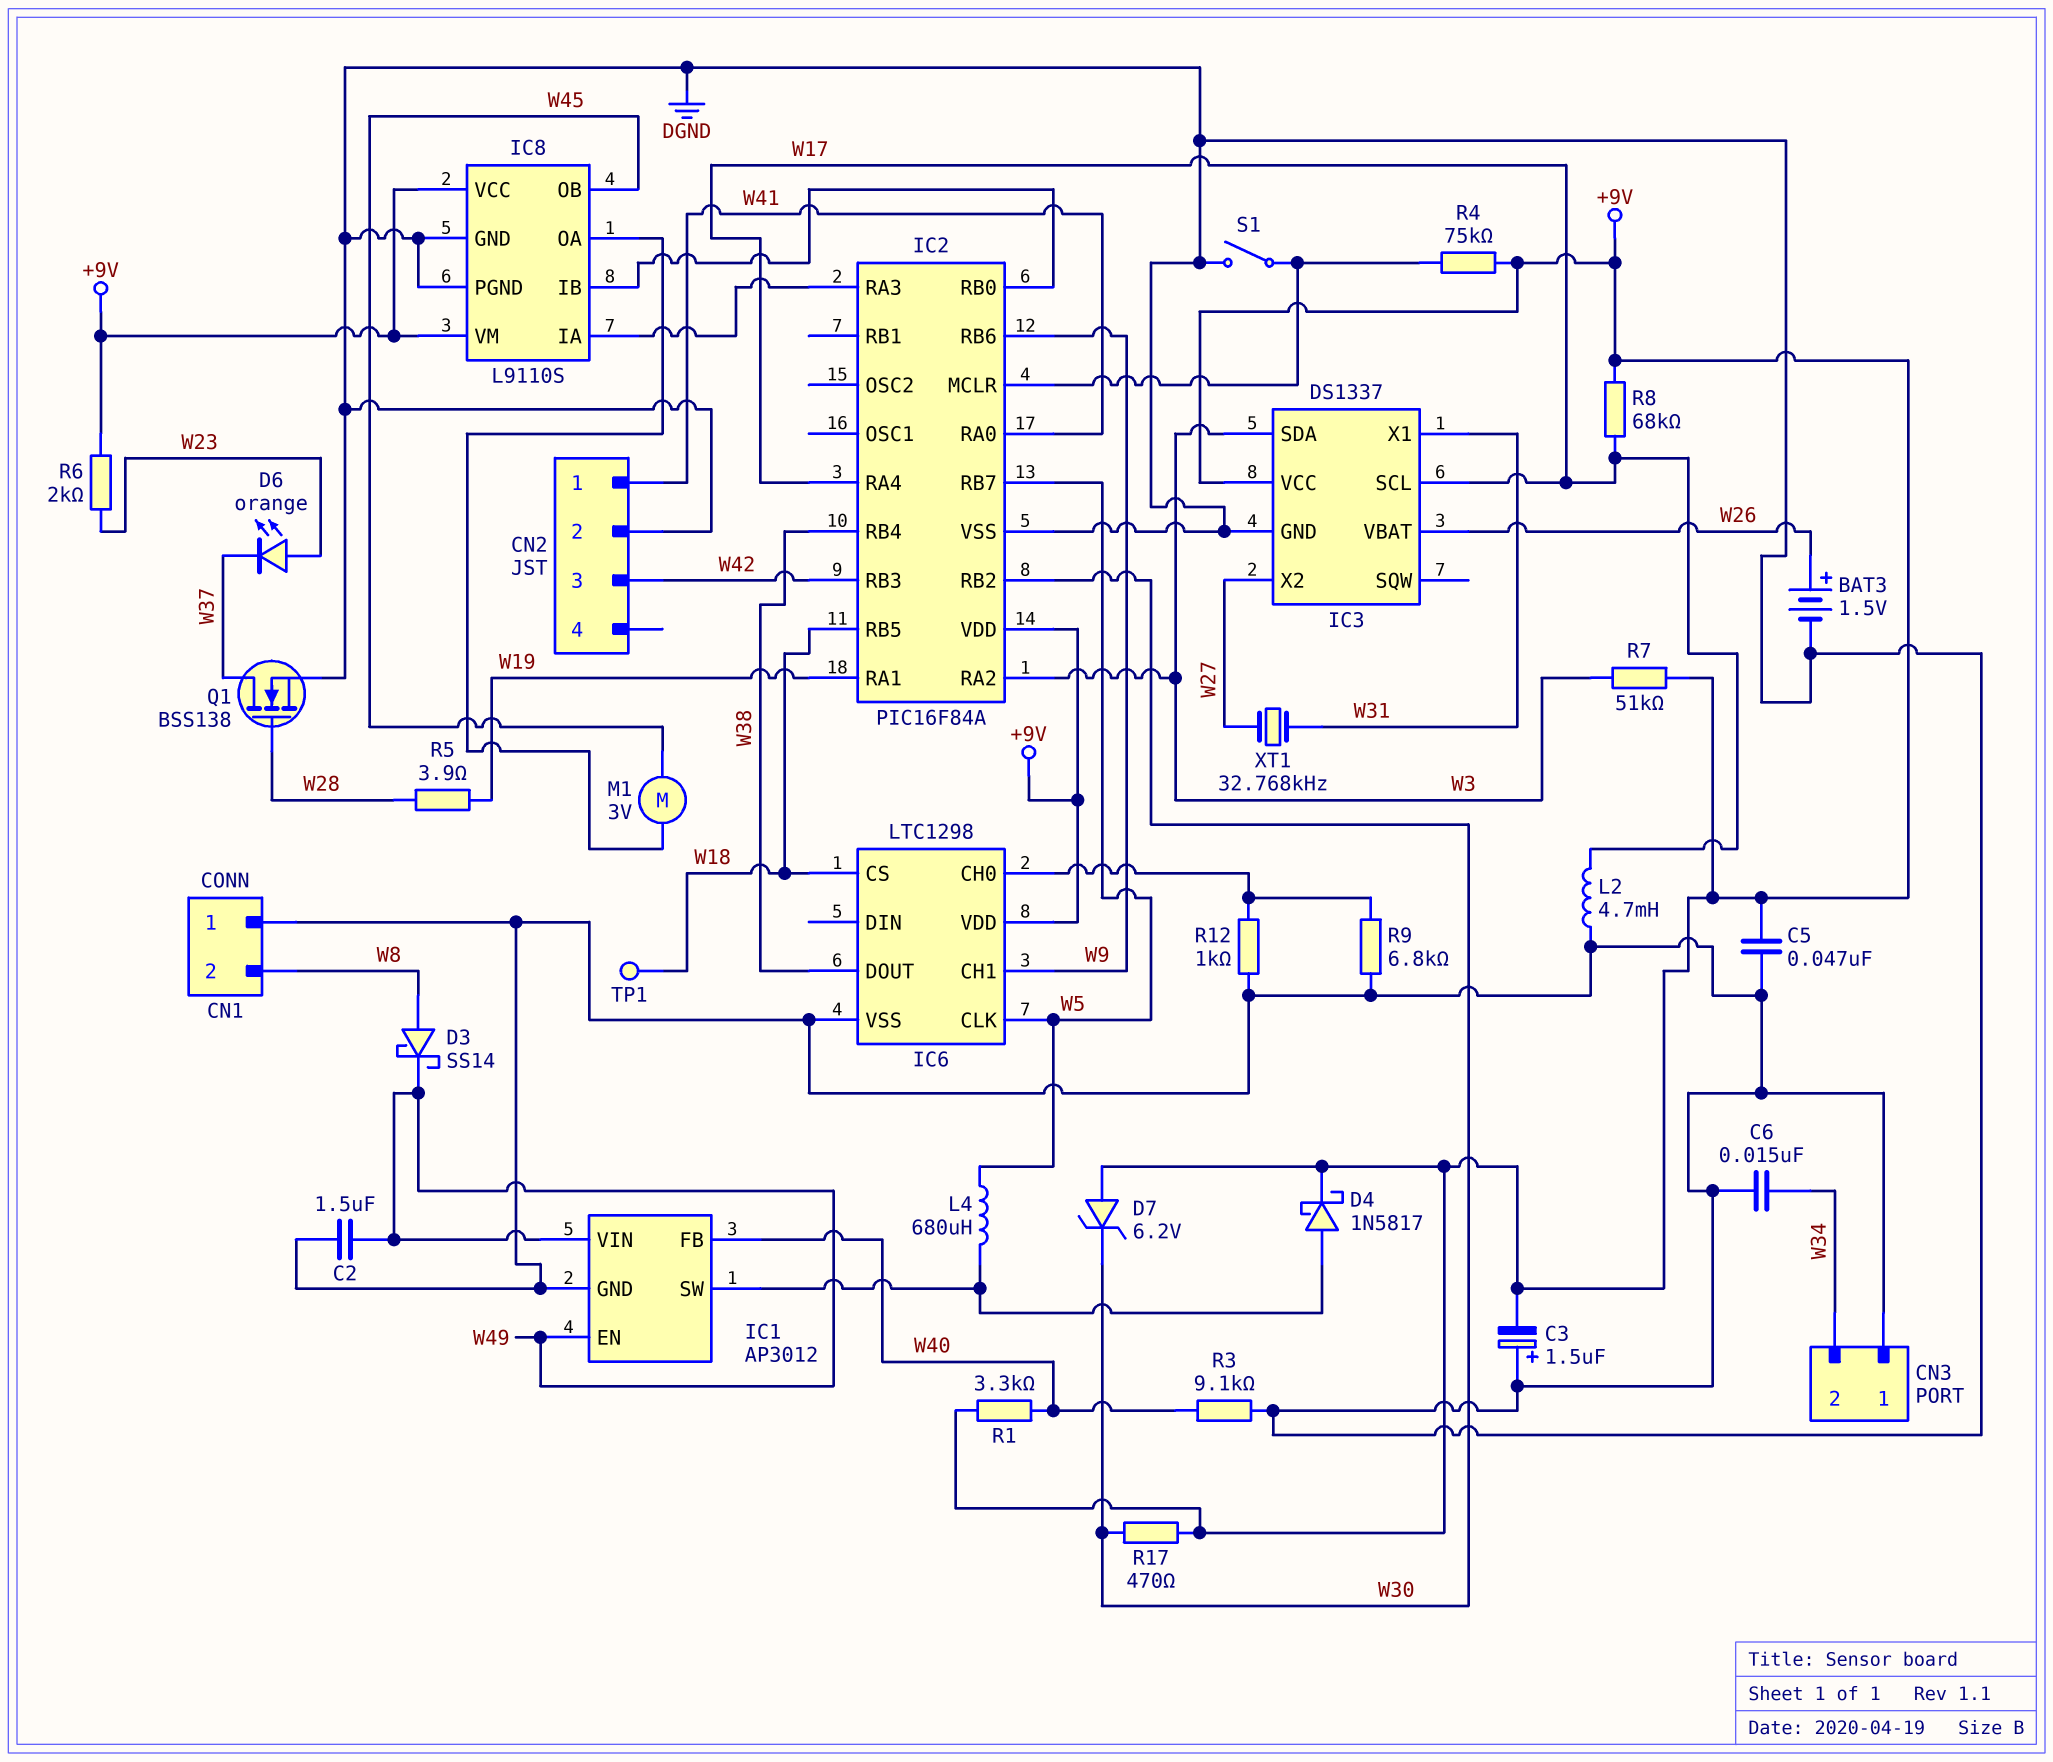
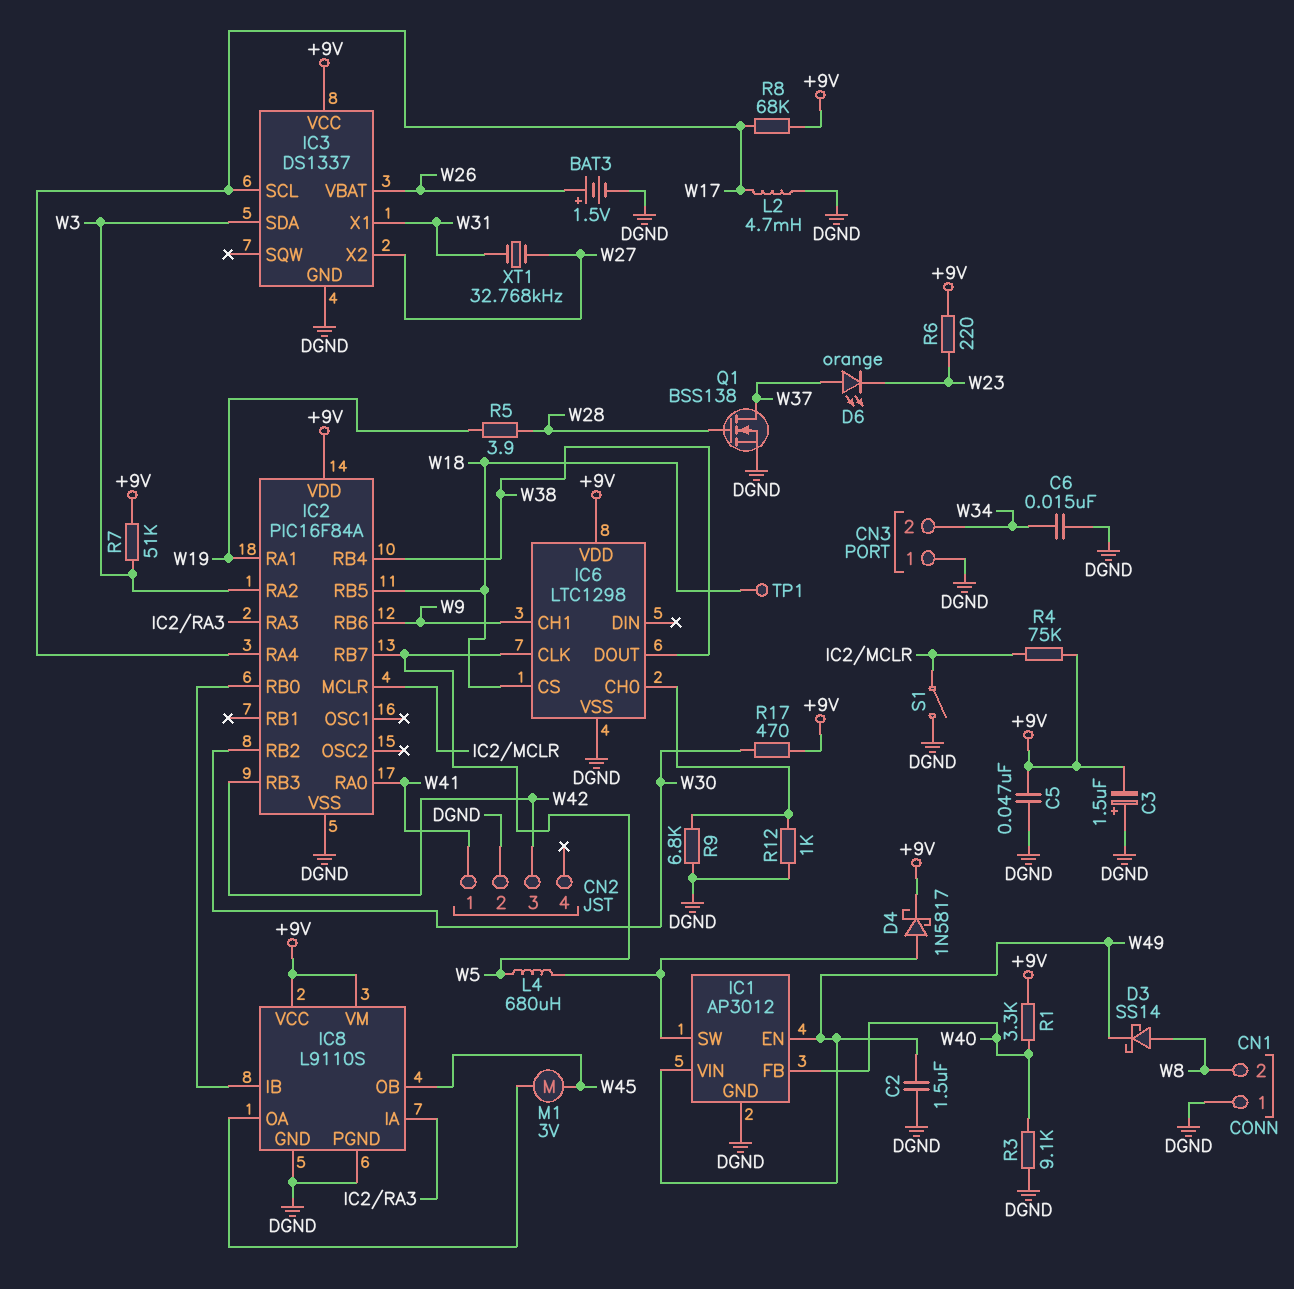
D6: LED orange (A W23, K W37) -> LED orange (A W37, K W23)
D7: zener 6.2V (A +9V, K W30) -> none
R6: 2k (+9V, W23) -> 220 (+9V, W23)

